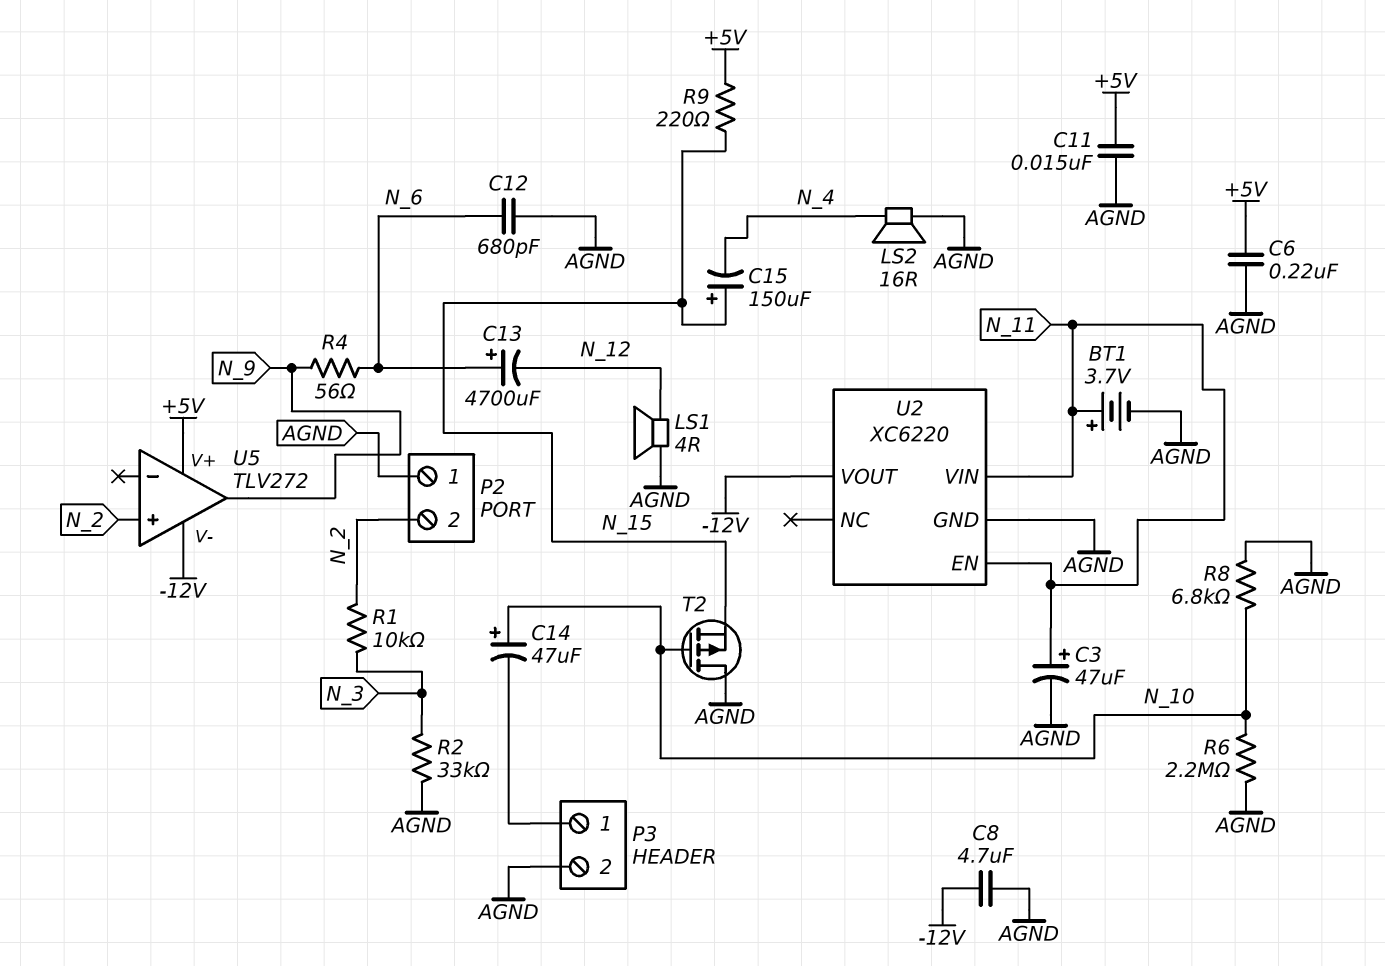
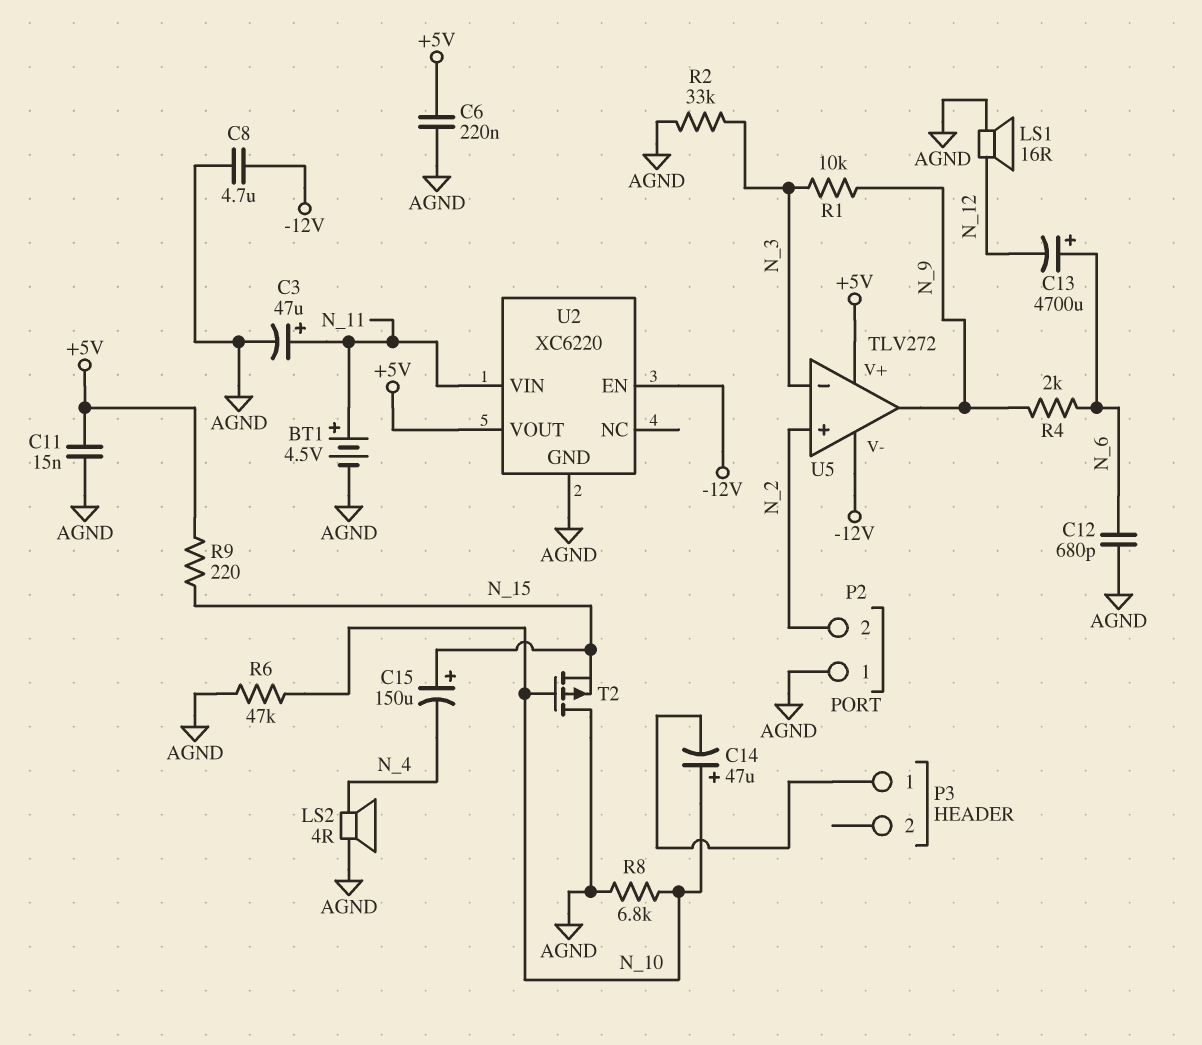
BT1: 3.7V (plus N_11, minus AGND) -> 4.5V (plus N_11, minus AGND)
LS1: speaker 4R (AGND, N_12) -> speaker 16R (AGND, N_12)
LS2: speaker 16R (AGND, N_4) -> speaker 4R (AGND, N_4)
P3 pin 2: AGND -> none
R1: 10k (N_2, N_3) -> 10k (N_3, N_9)
R4: 56 (N_6, N_9) -> 2k (N_6, N_9)
R6: 2.2M (AGND, N_10) -> 47k (AGND, N_10)
U2 pin EN: N_11 -> -12V
U2 pin VOUT: -12V -> +5V
U5 pin in-: none -> N_3

